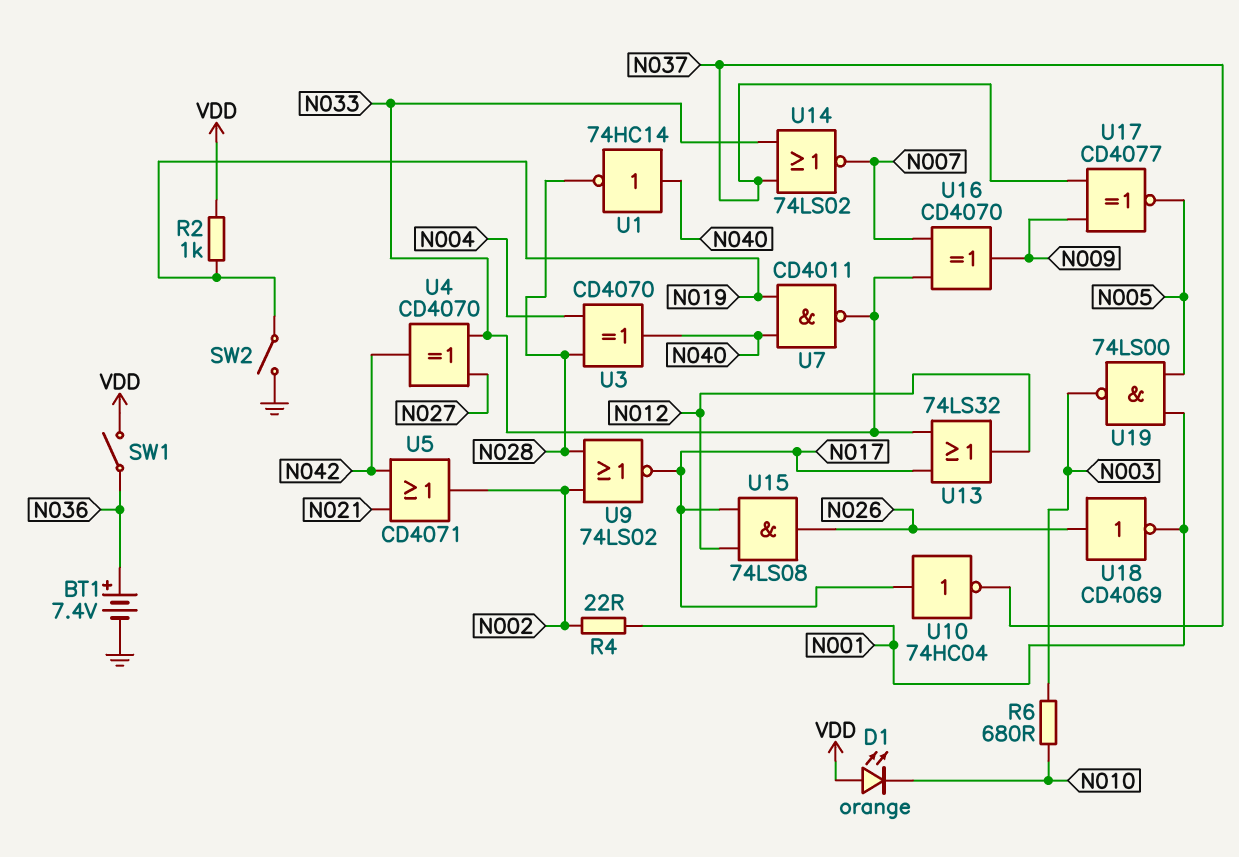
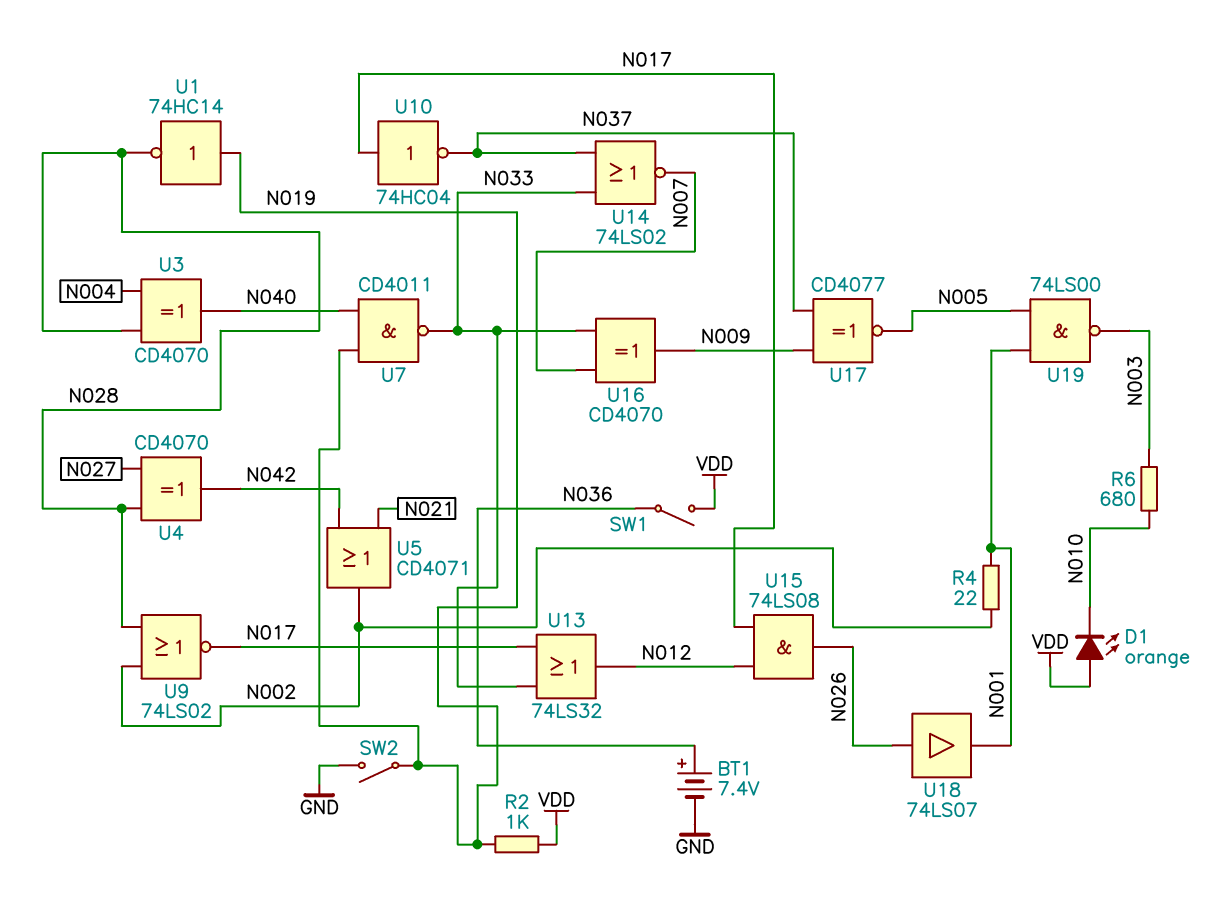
U1: NOT 74HC14 (in N040, out N028) -> NOT 74HC14 (in N019, out N028)
U4: XOR CD4070 (in N027, in N033, out N042) -> XOR CD4070 (in N027, in N028, out N042)
U18: NOT CD4069 (in N026, out N001) -> buffer 74LS07 (in N026, out N001)

